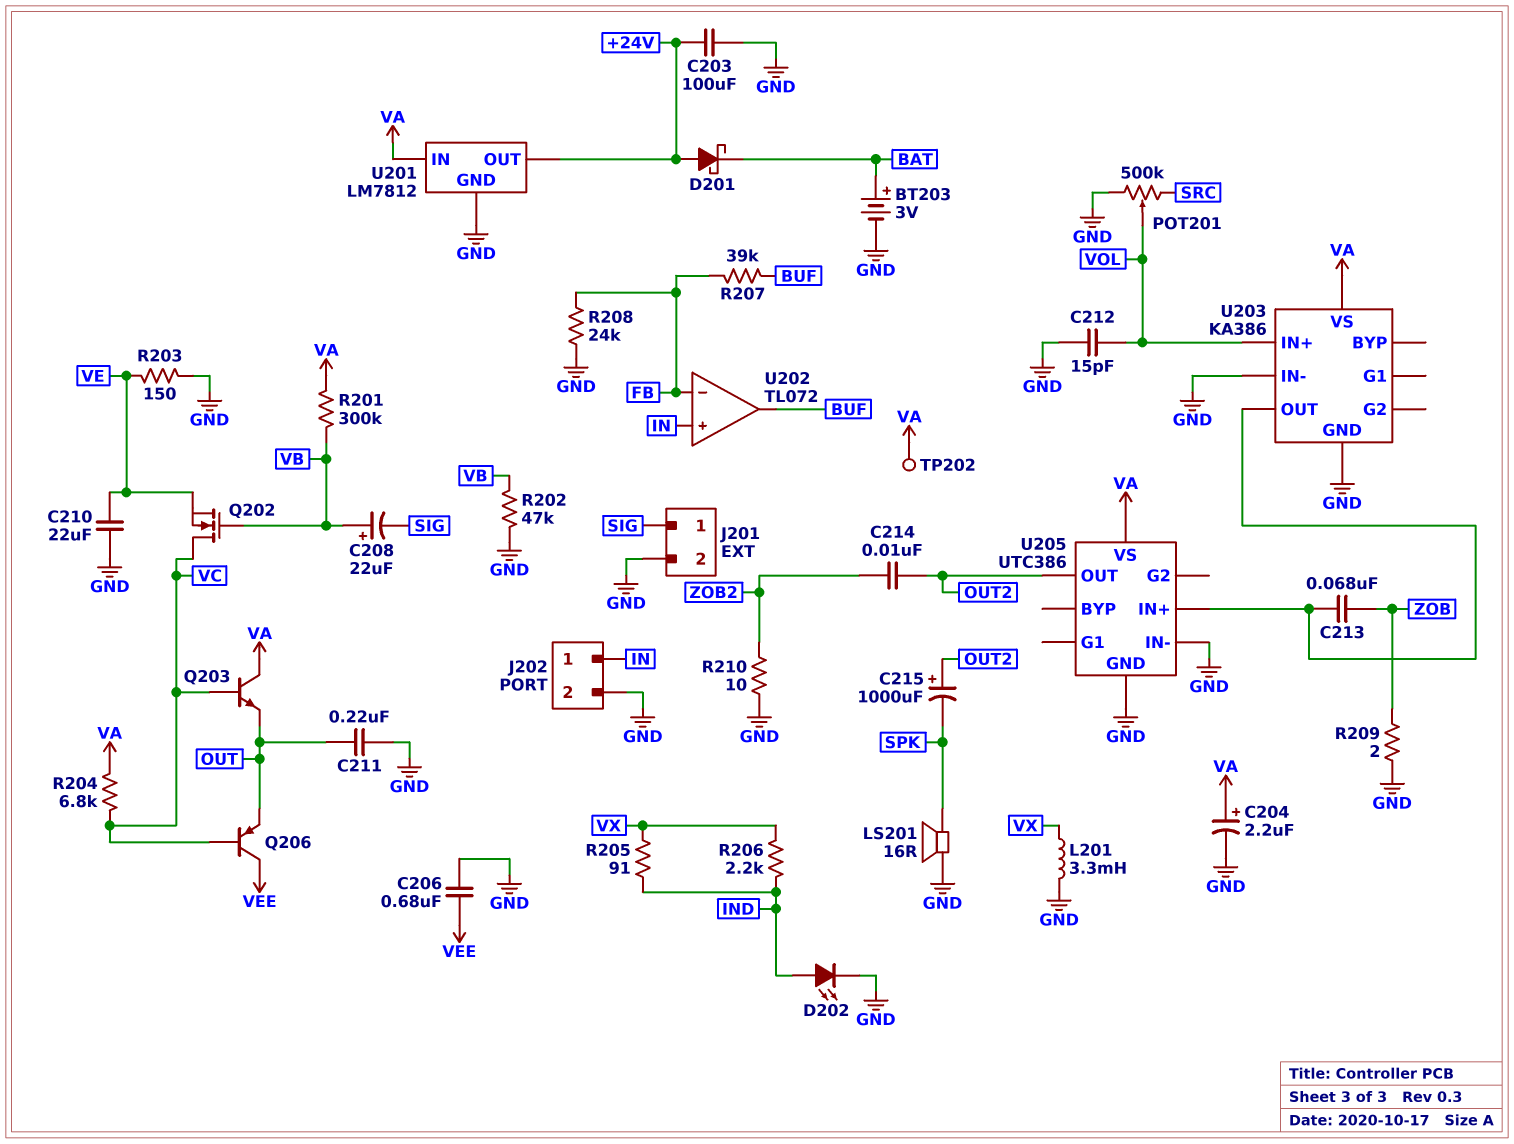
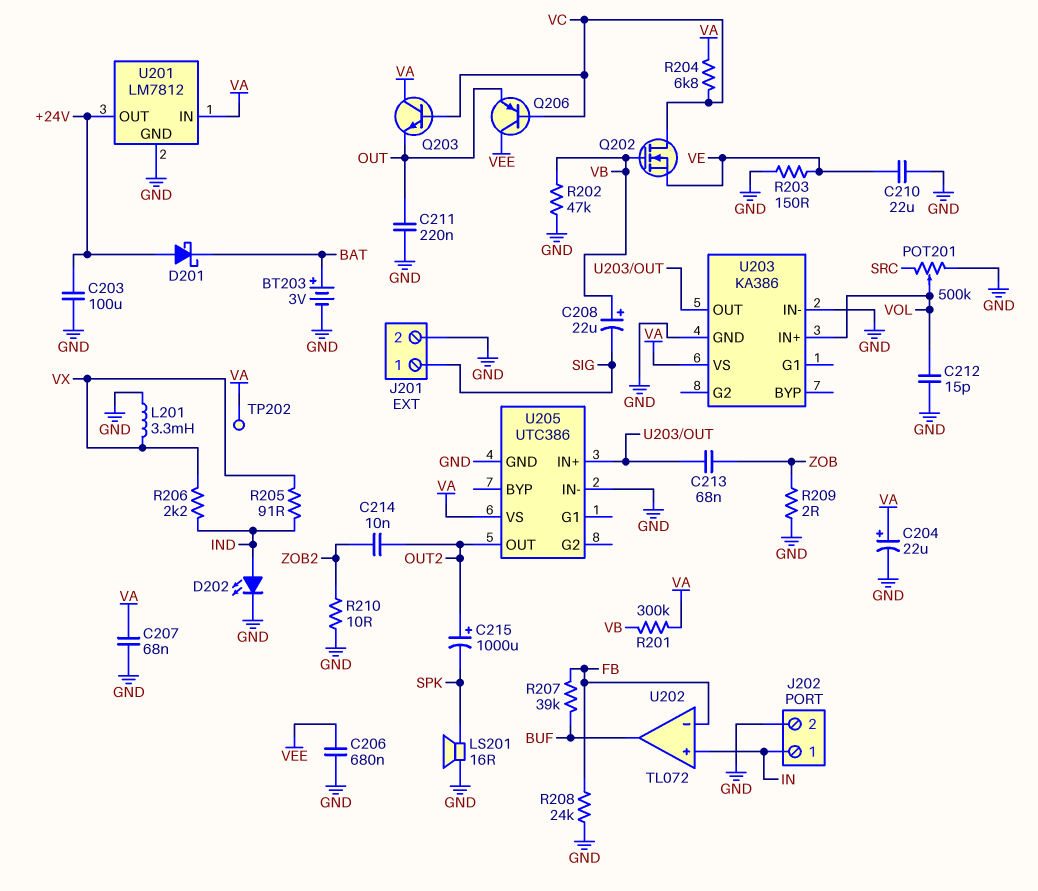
C204: 2.2uF (plus VA, minus GND) -> 22uF (plus VA, minus GND)
C207: none -> 68nF (GND, VA)

